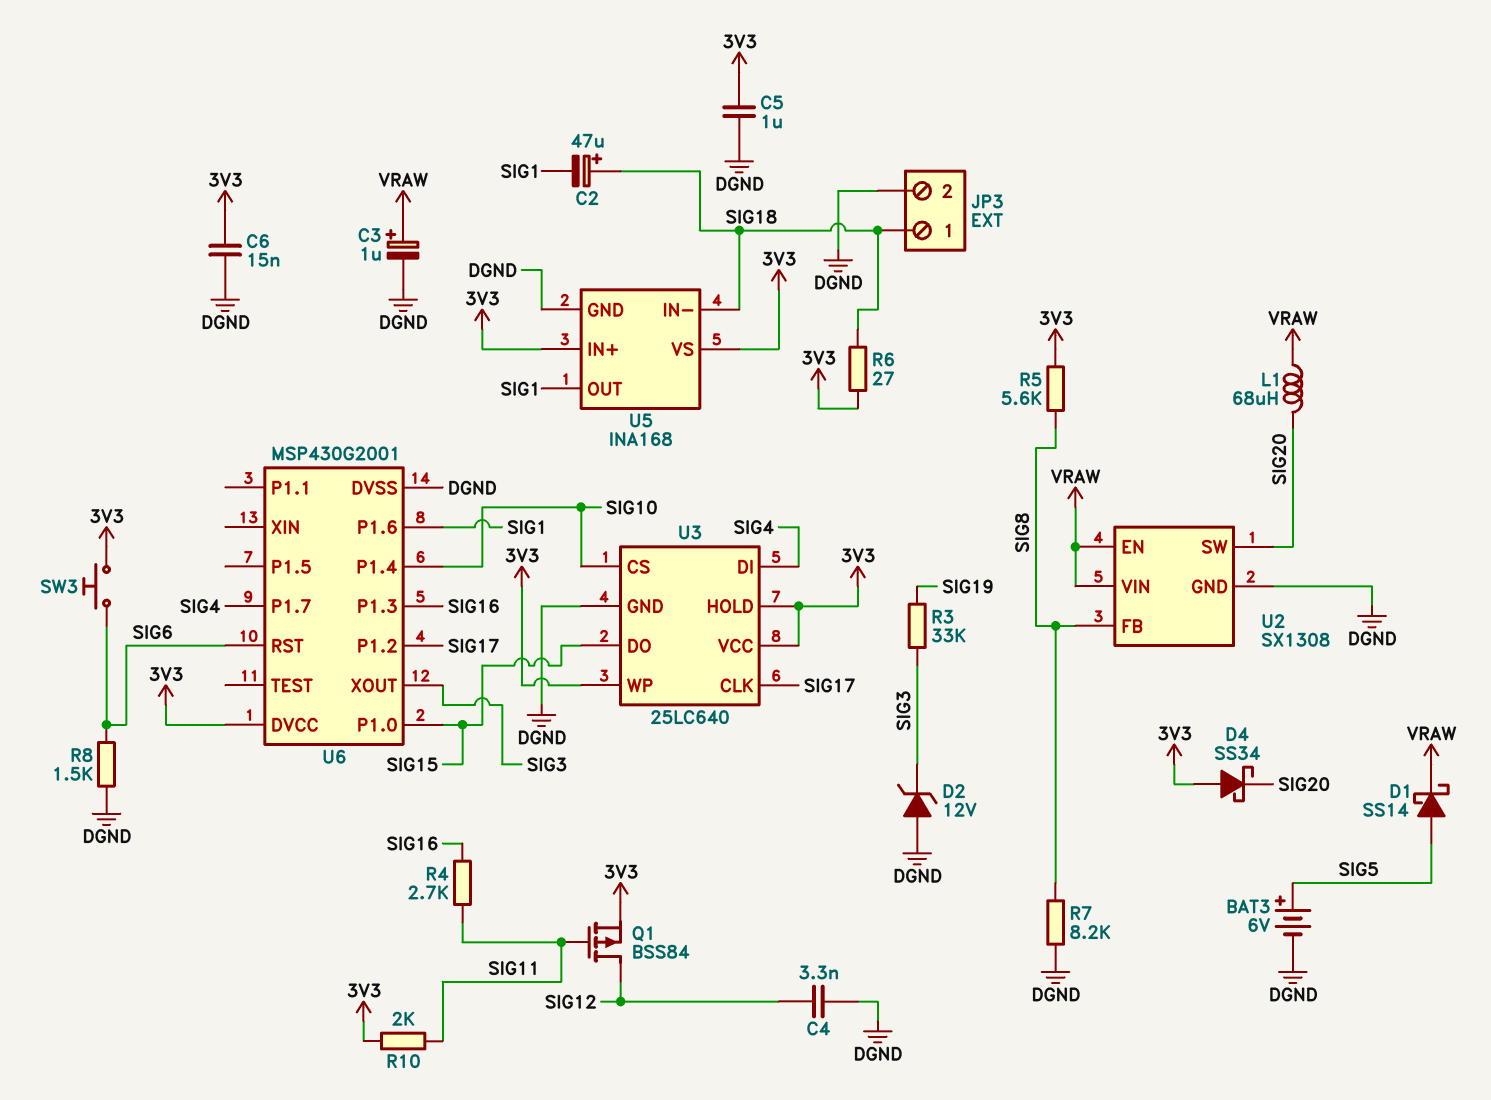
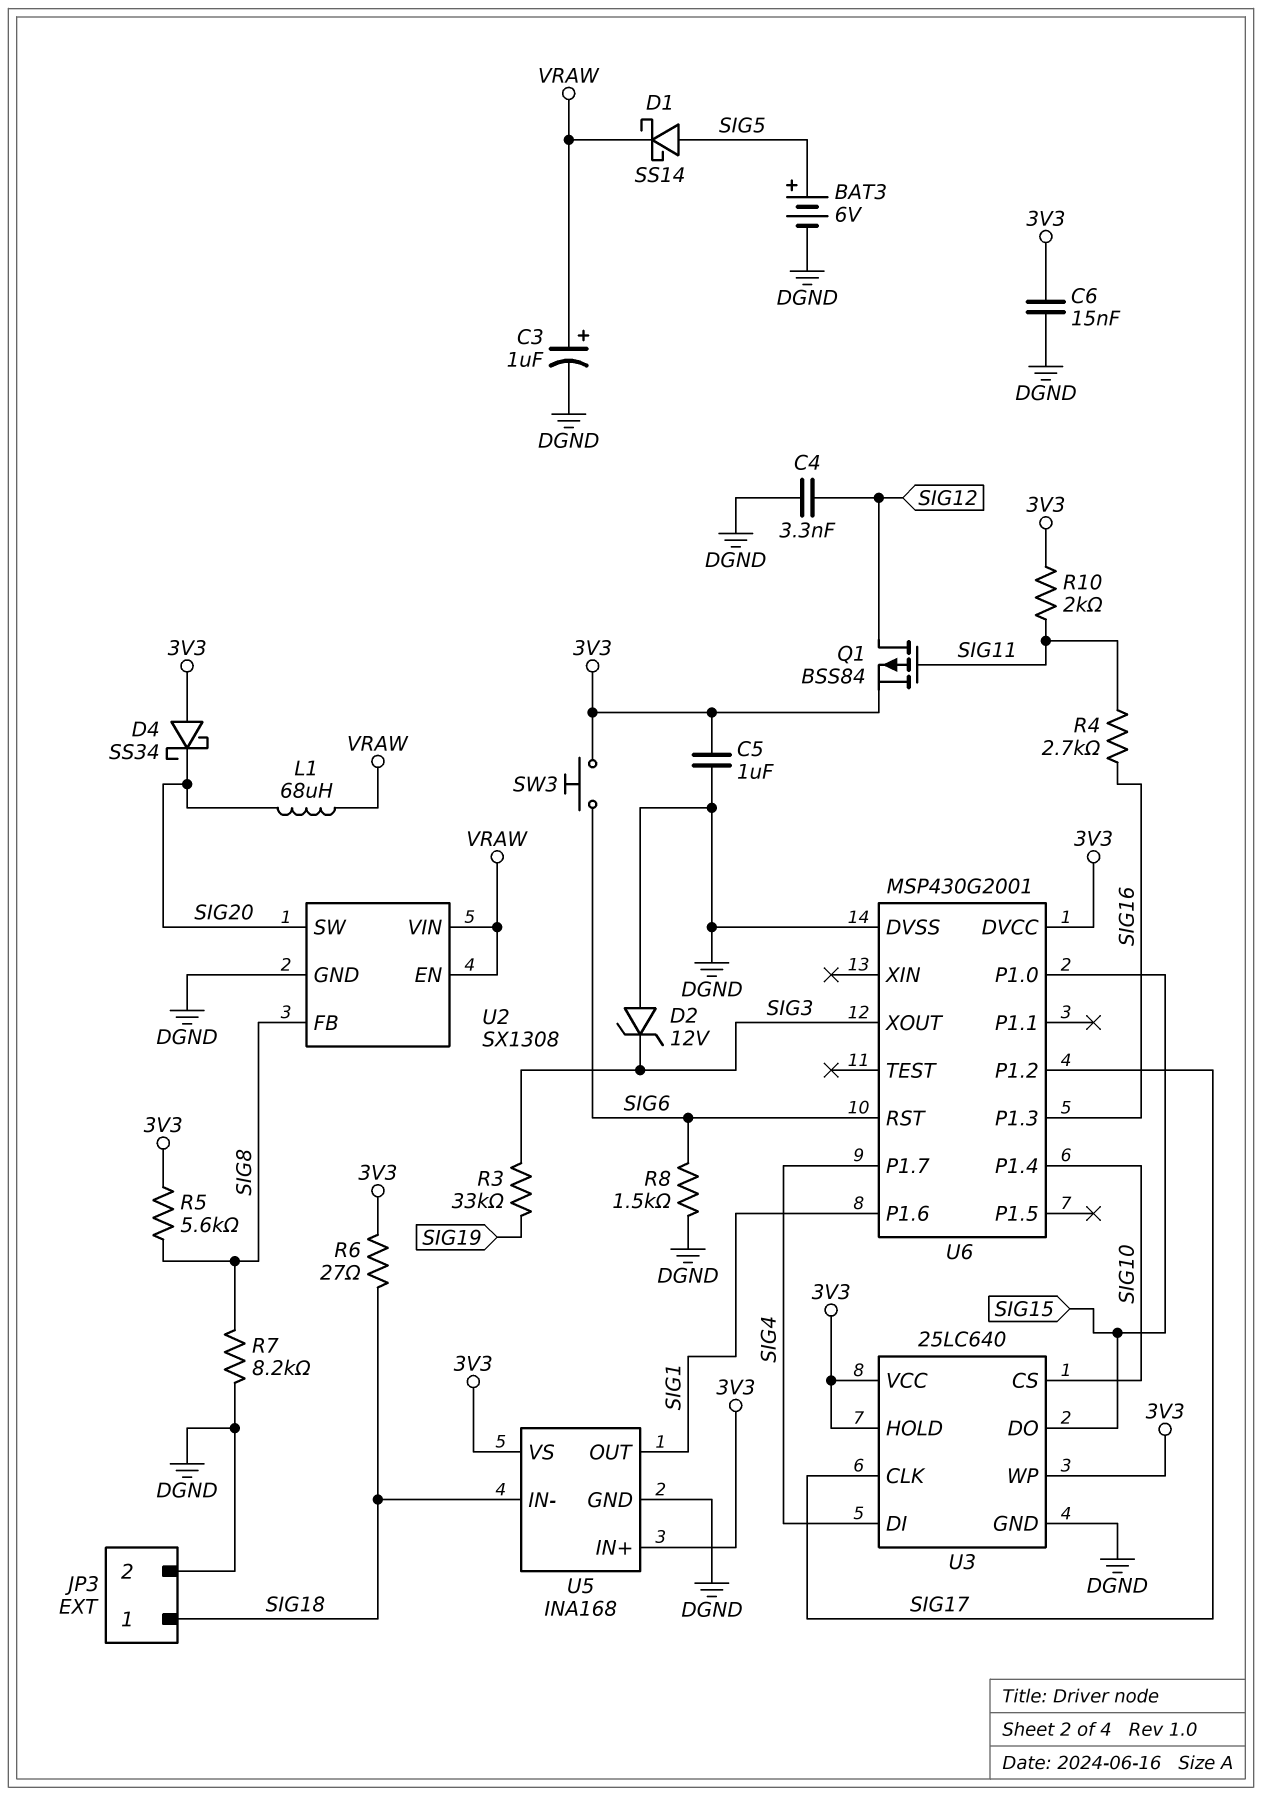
C2: 47uF (plus SIG18, minus SIG1) -> none

